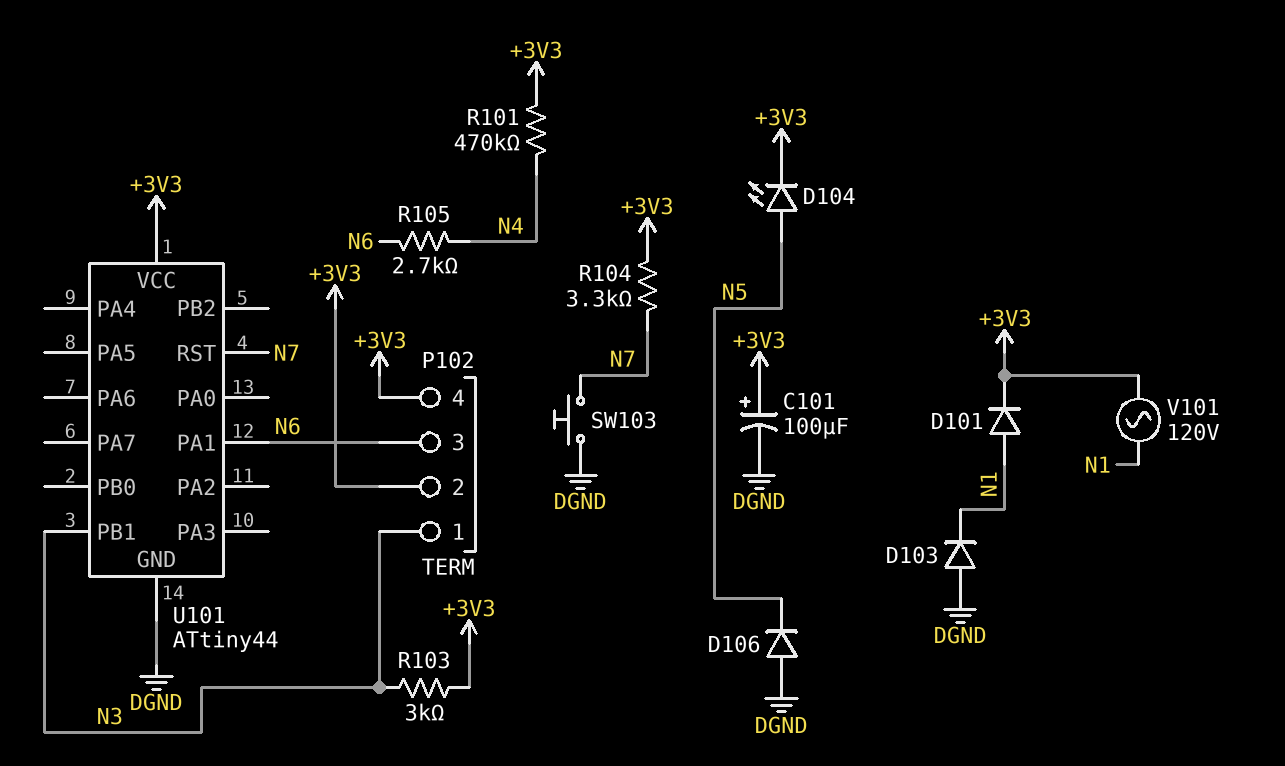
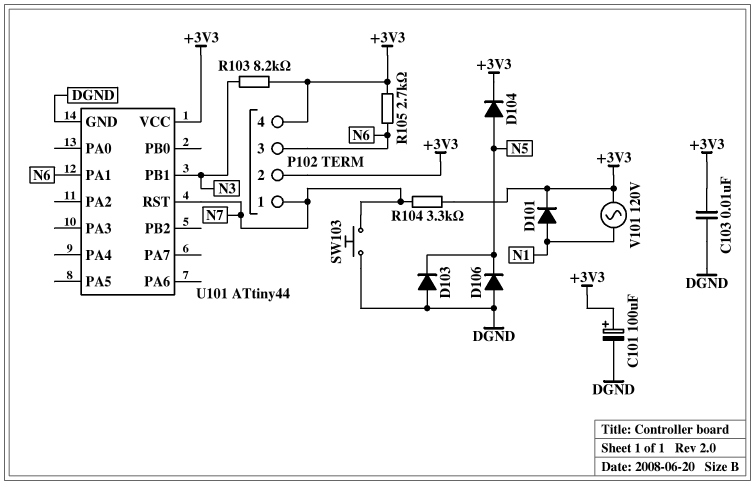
C103: none -> 10nF (+3V3, DGND)
D103: diode (A DGND, K N1) -> diode (A DGND, K N5)
D104: LED (A N5, K +3V3) -> diode (A N5, K +3V3)
P102 pin 1: N3 -> N7
R101: 470k (+3V3, N4) -> none
R103: 3k (+3V3, N3) -> 8.2k (+3V3, N3)
R105: 2.7k (N4, N6) -> 2.7k (+3V3, N6)

